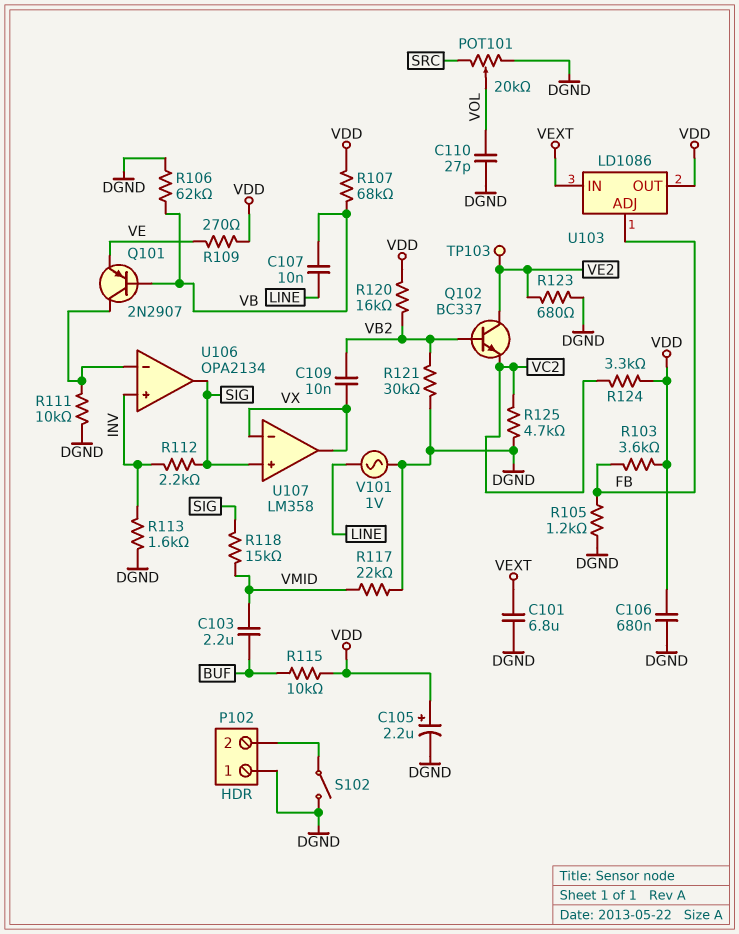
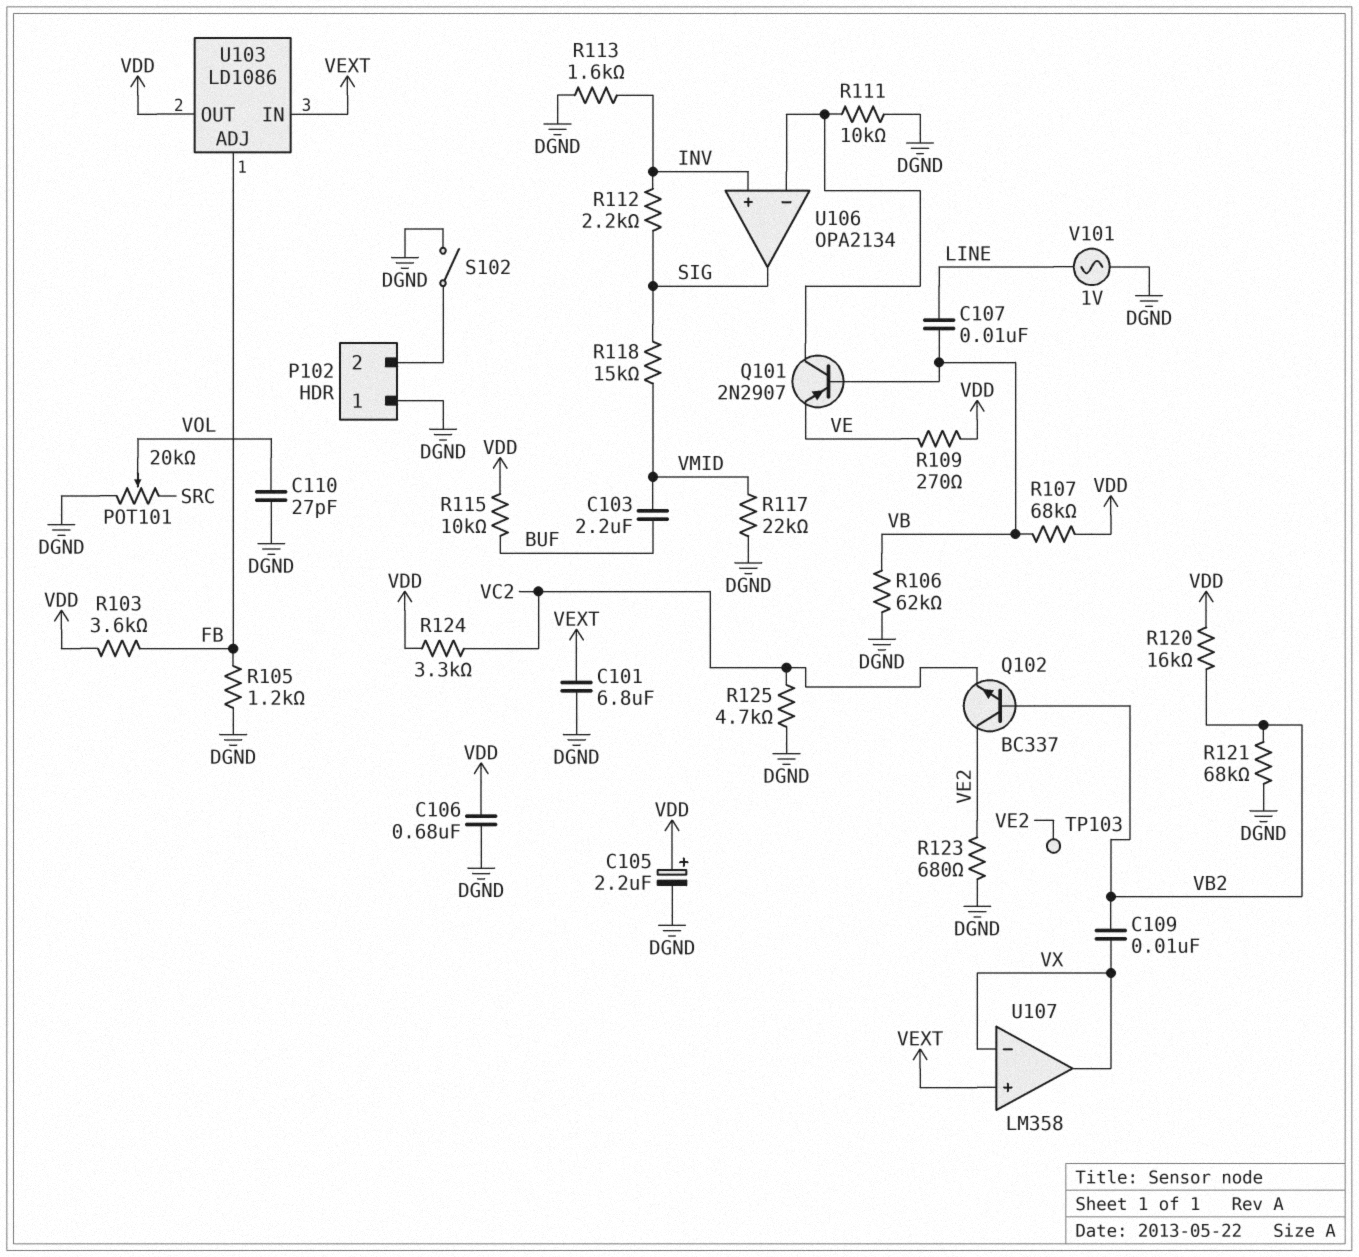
R121: 30k (DGND, VB2) -> 68k (DGND, VB2)
U107 pin in+: SIG -> VEXT

